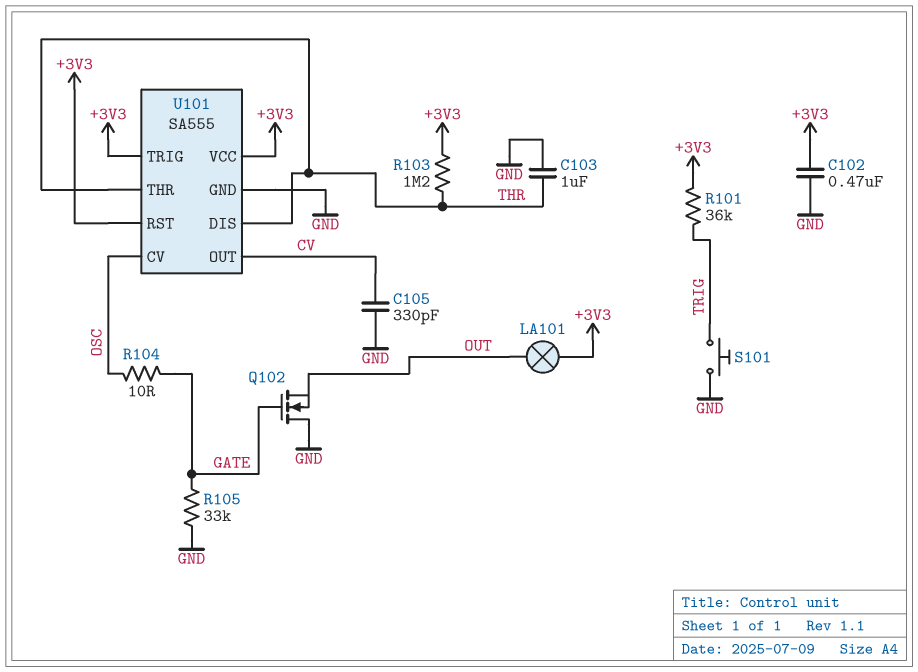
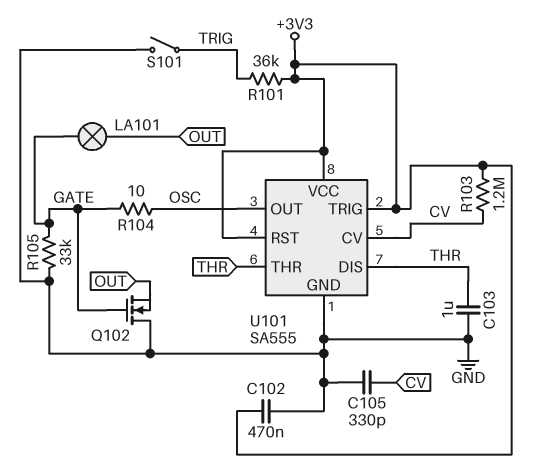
LA101: lamp (+3V3, OUT) -> lamp (GATE, OUT)
R103: 1.2M (+3V3, THR) -> 1.2M (+3V3, CV)
S101: button (GND, TRIG) -> switch (GND, TRIG)
U101 pin CV: OSC -> CV
U101 pin OUT: CV -> OSC

